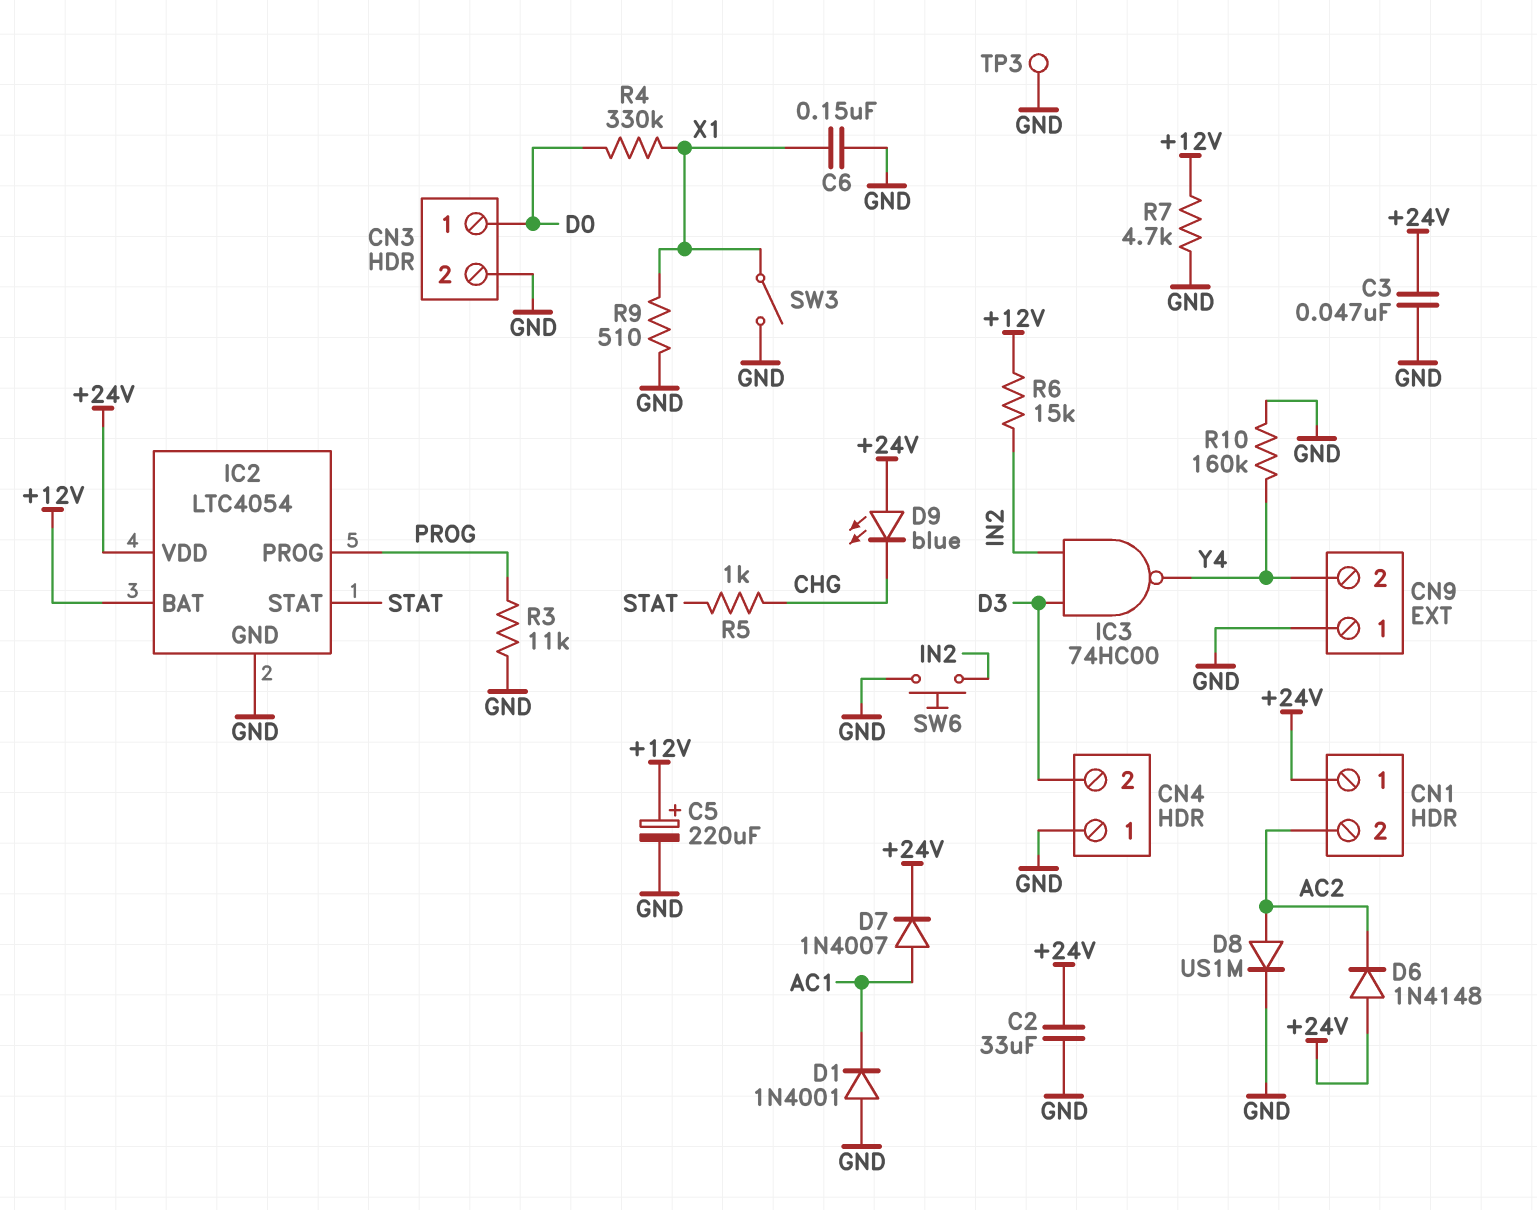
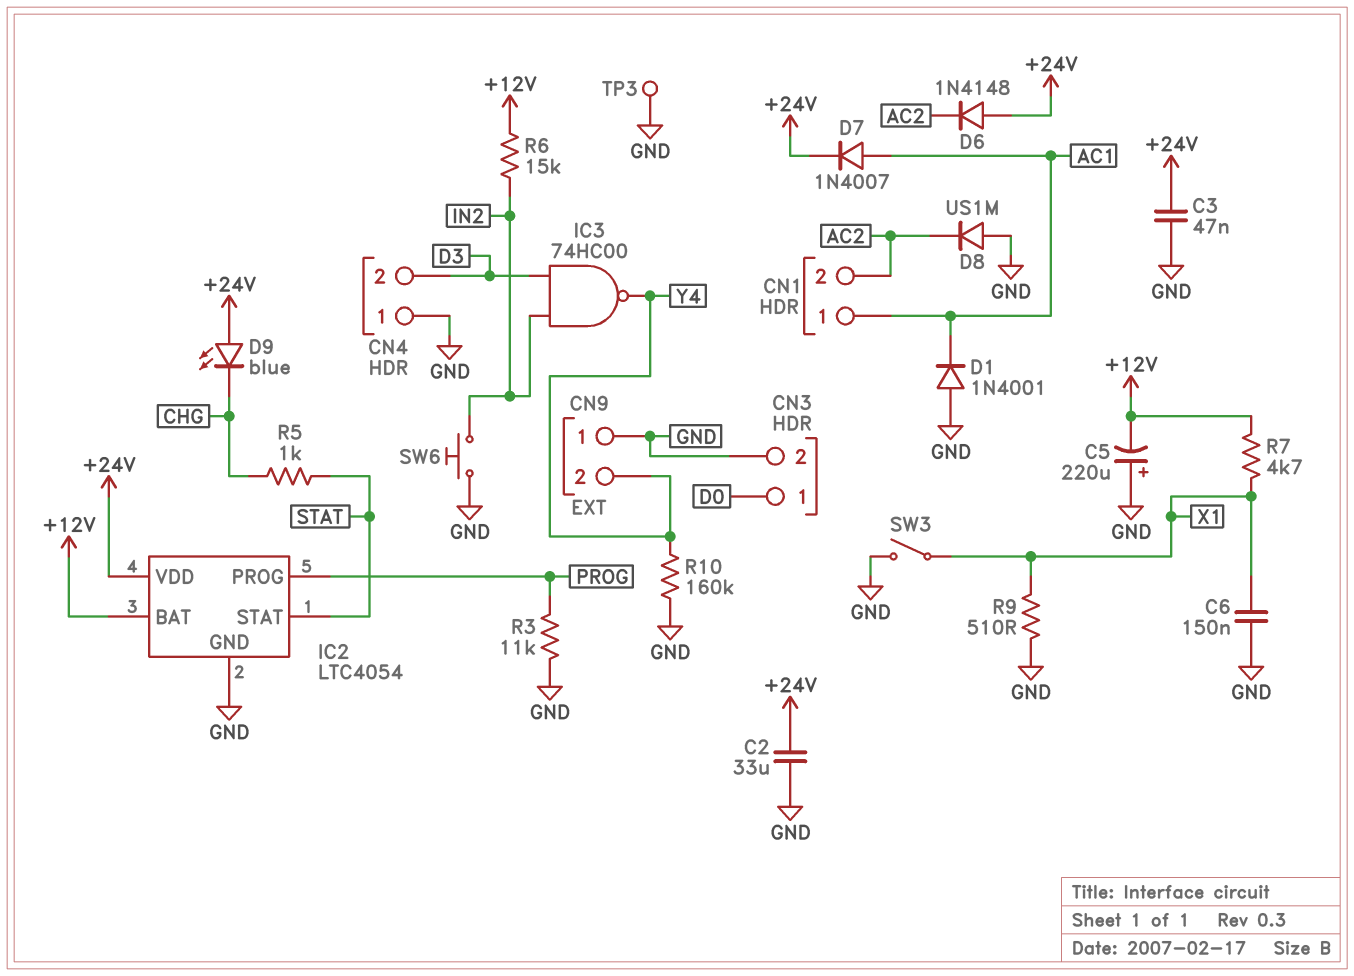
C5: 220uF (plus +12V, minus GND) -> 220uF (plus GND, minus +12V)
CN1 pin 1: +24V -> AC1
D8: diode US1M (A AC2, K GND) -> diode US1M (A GND, K AC2)
R4: 330k (D0, X1) -> none
R7: 4.7k (+12V, GND) -> 4.7k (+12V, X1)

